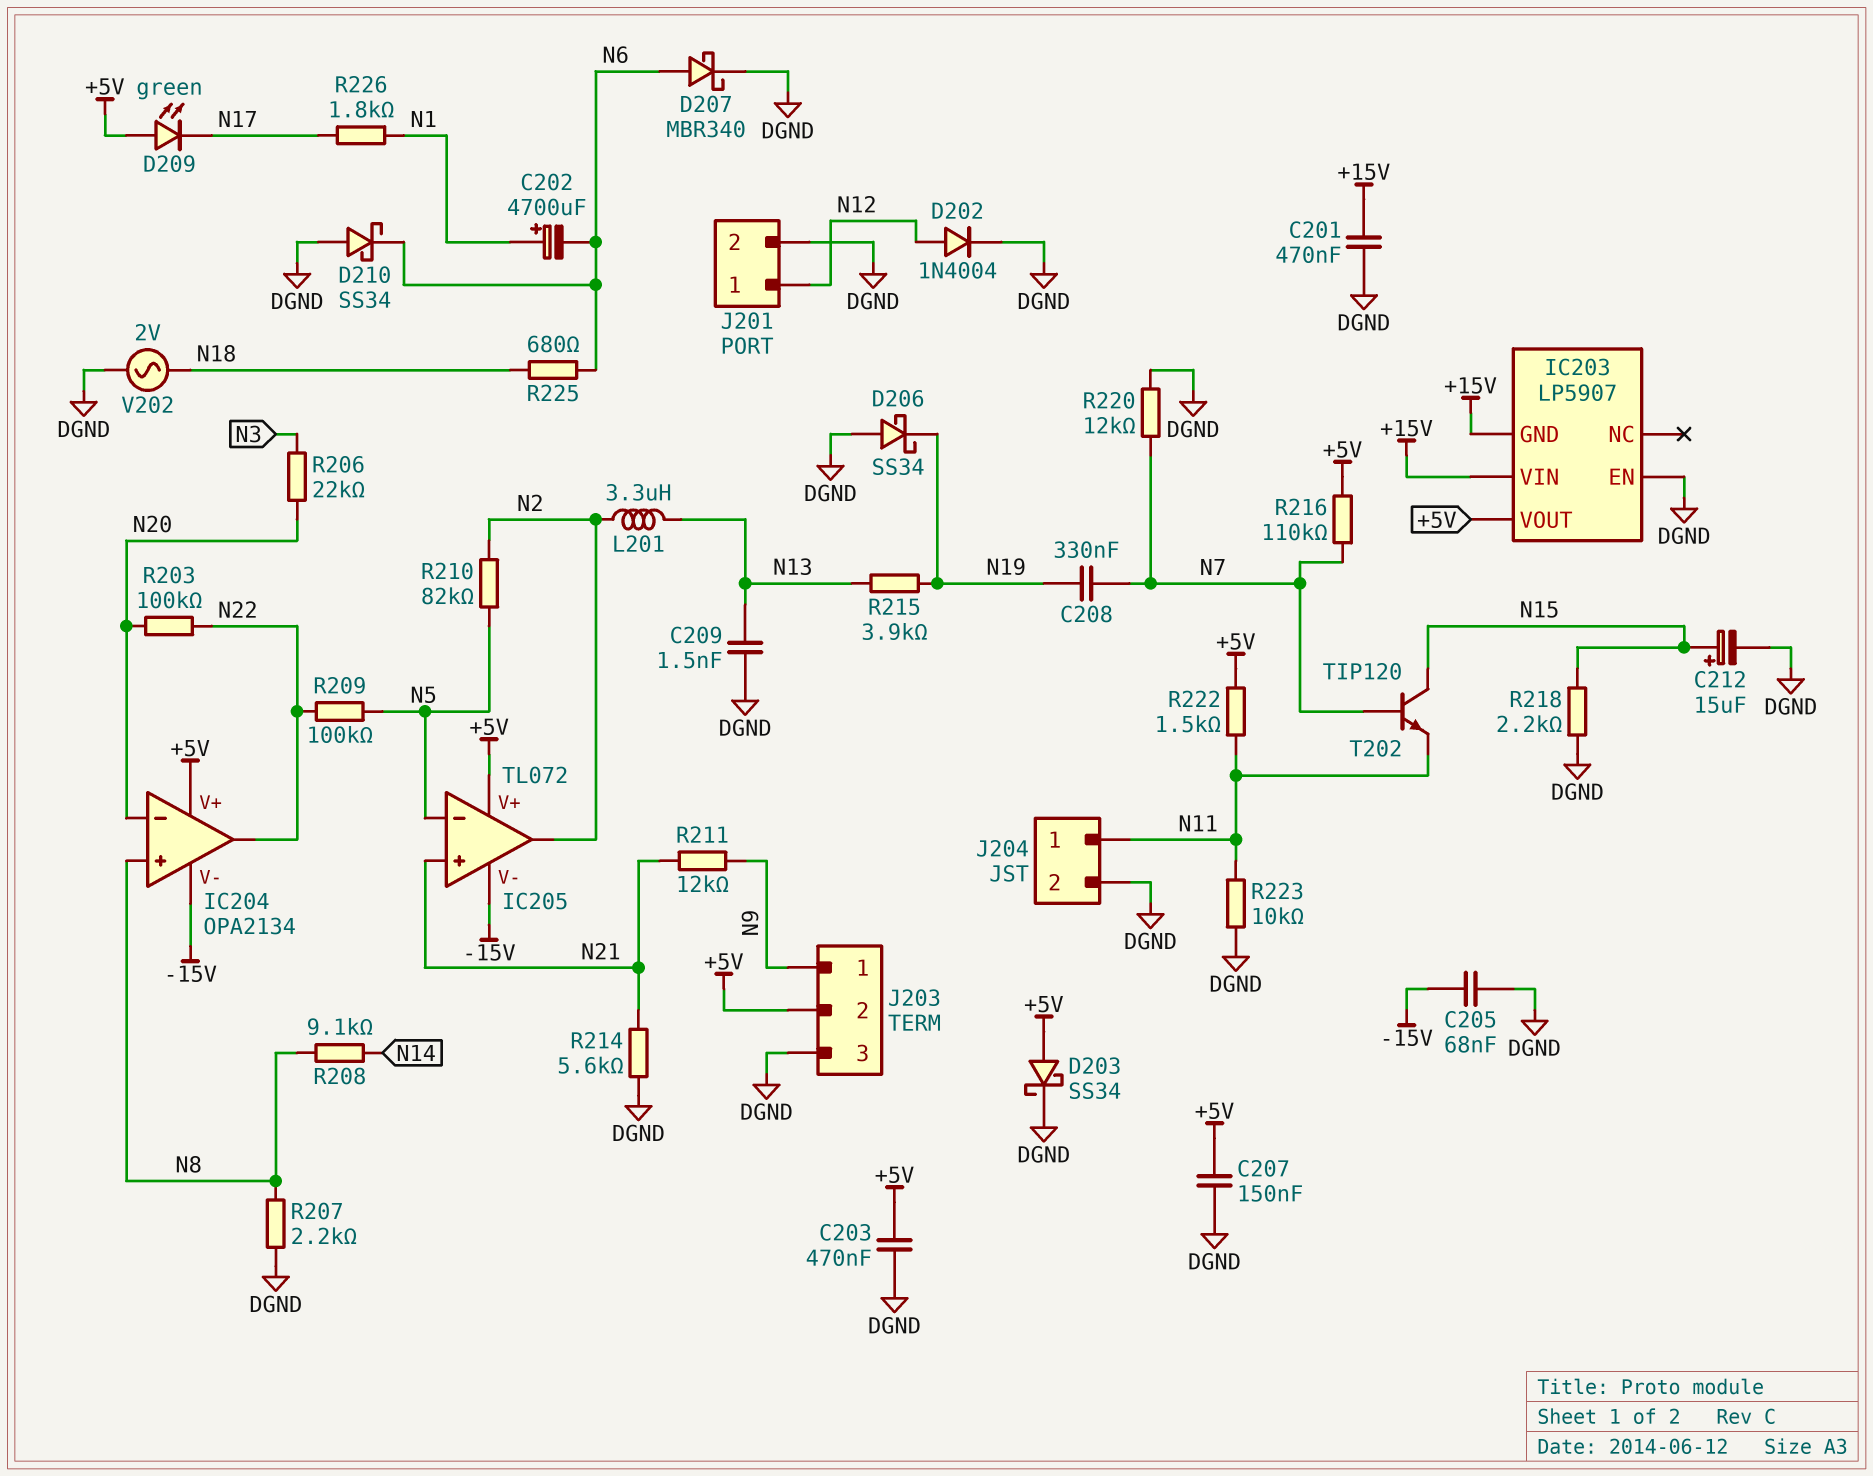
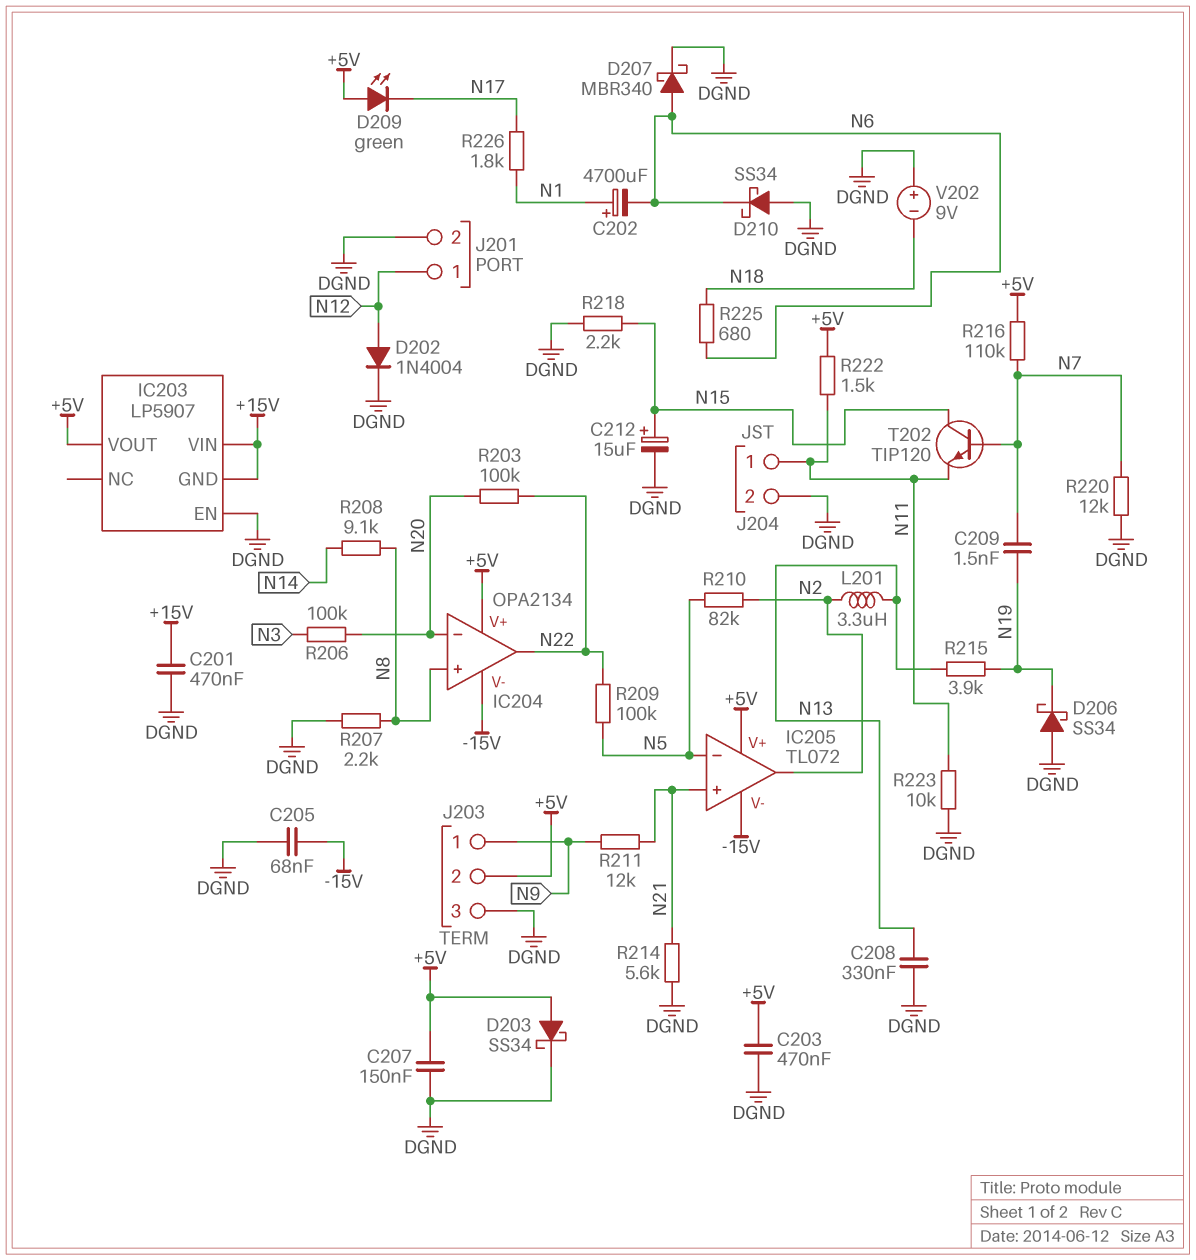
C208: 330nF (N7, N19) -> 330nF (DGND, N13)
C209: 1.5nF (DGND, N13) -> 1.5nF (N7, N19)
R206: 22k (N3, N20) -> 100k (N3, N20)
V202: AC 2V (DGND, N18) -> 9V (plus DGND, minus N18)

